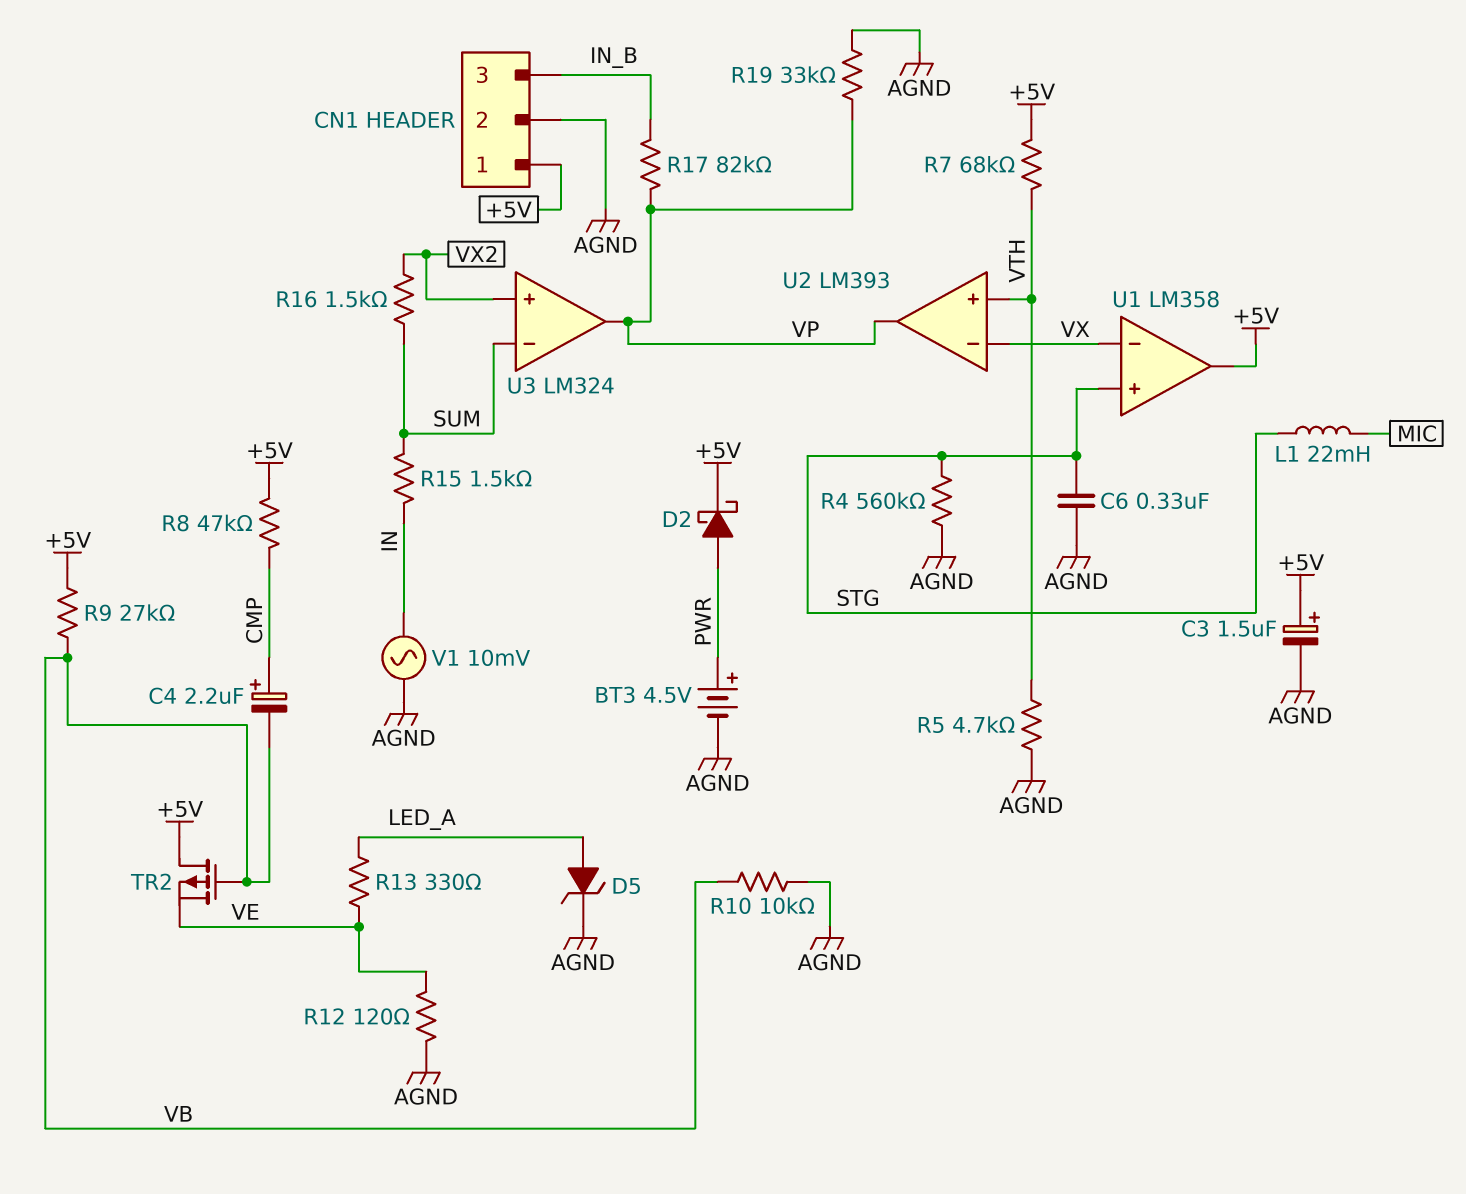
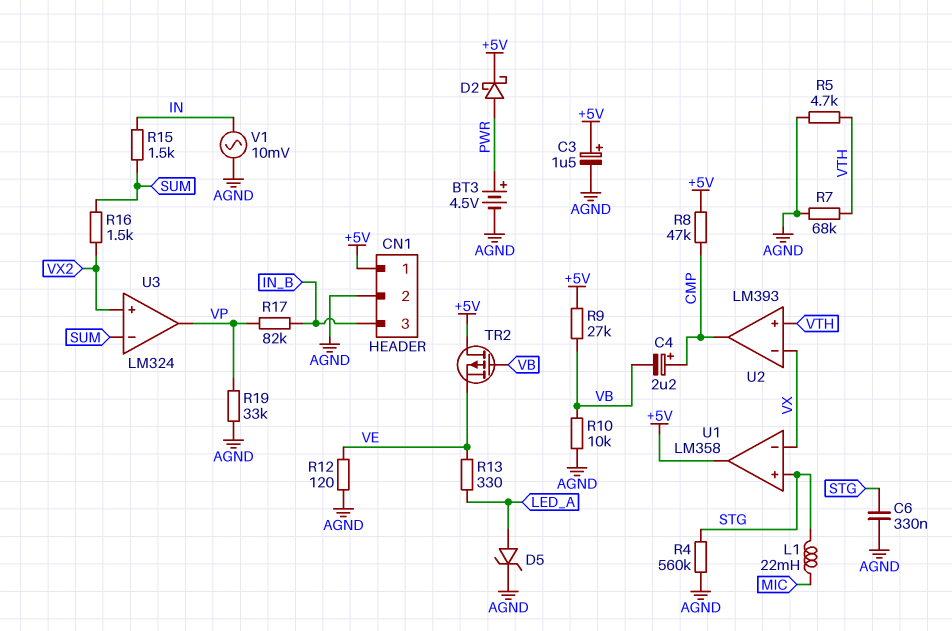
R7: 68k (+5V, VTH) -> 68k (AGND, VTH)
U2 pin out: VP -> CMP

